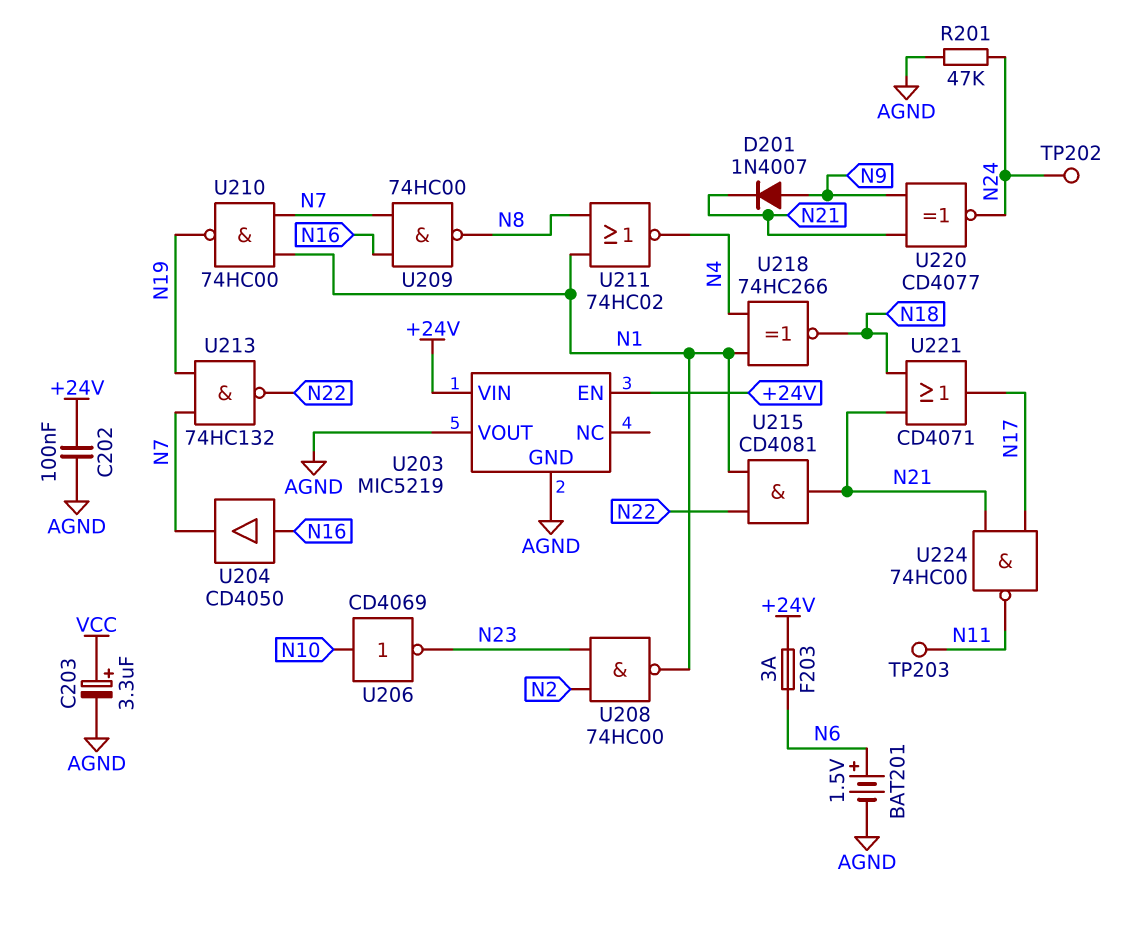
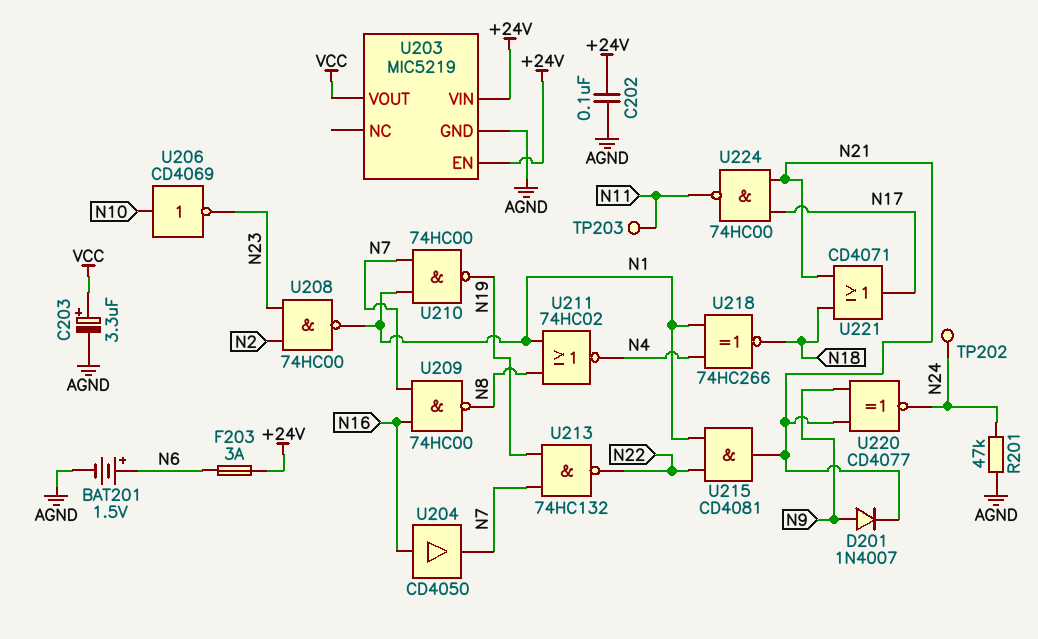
U203 pin VOUT: AGND -> VCC

